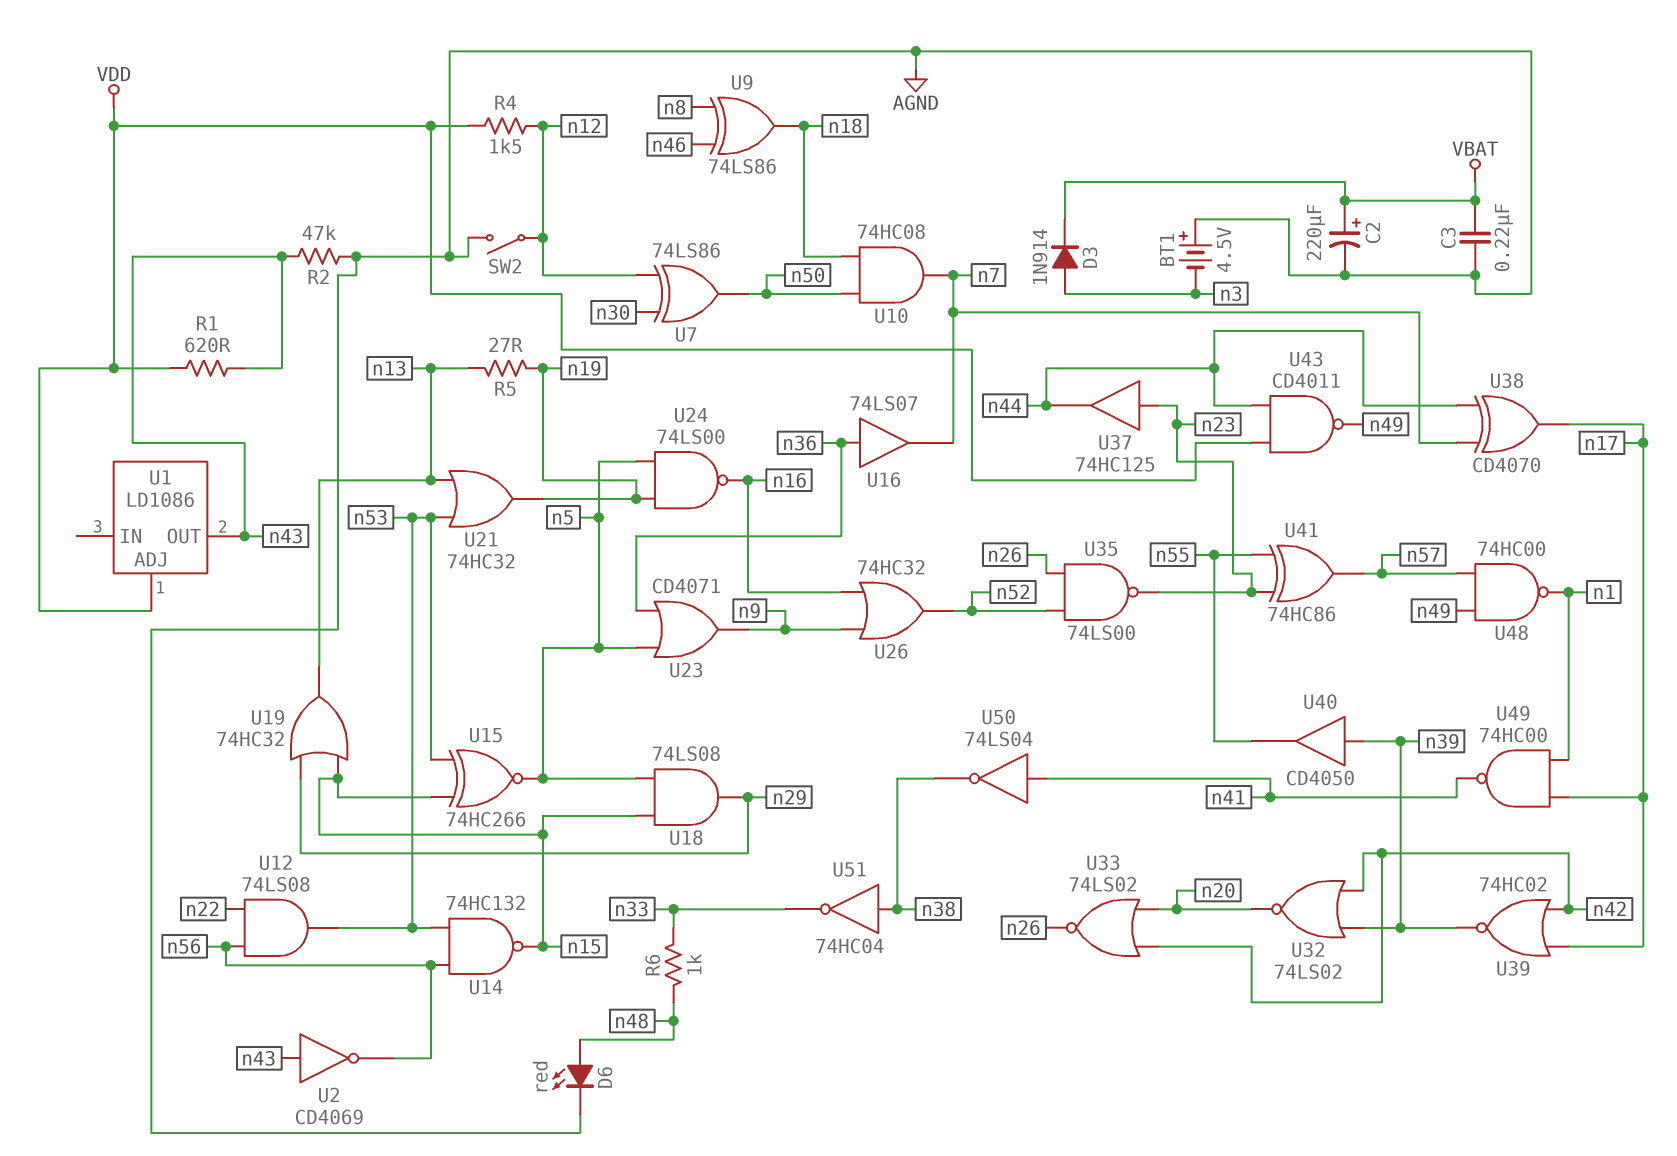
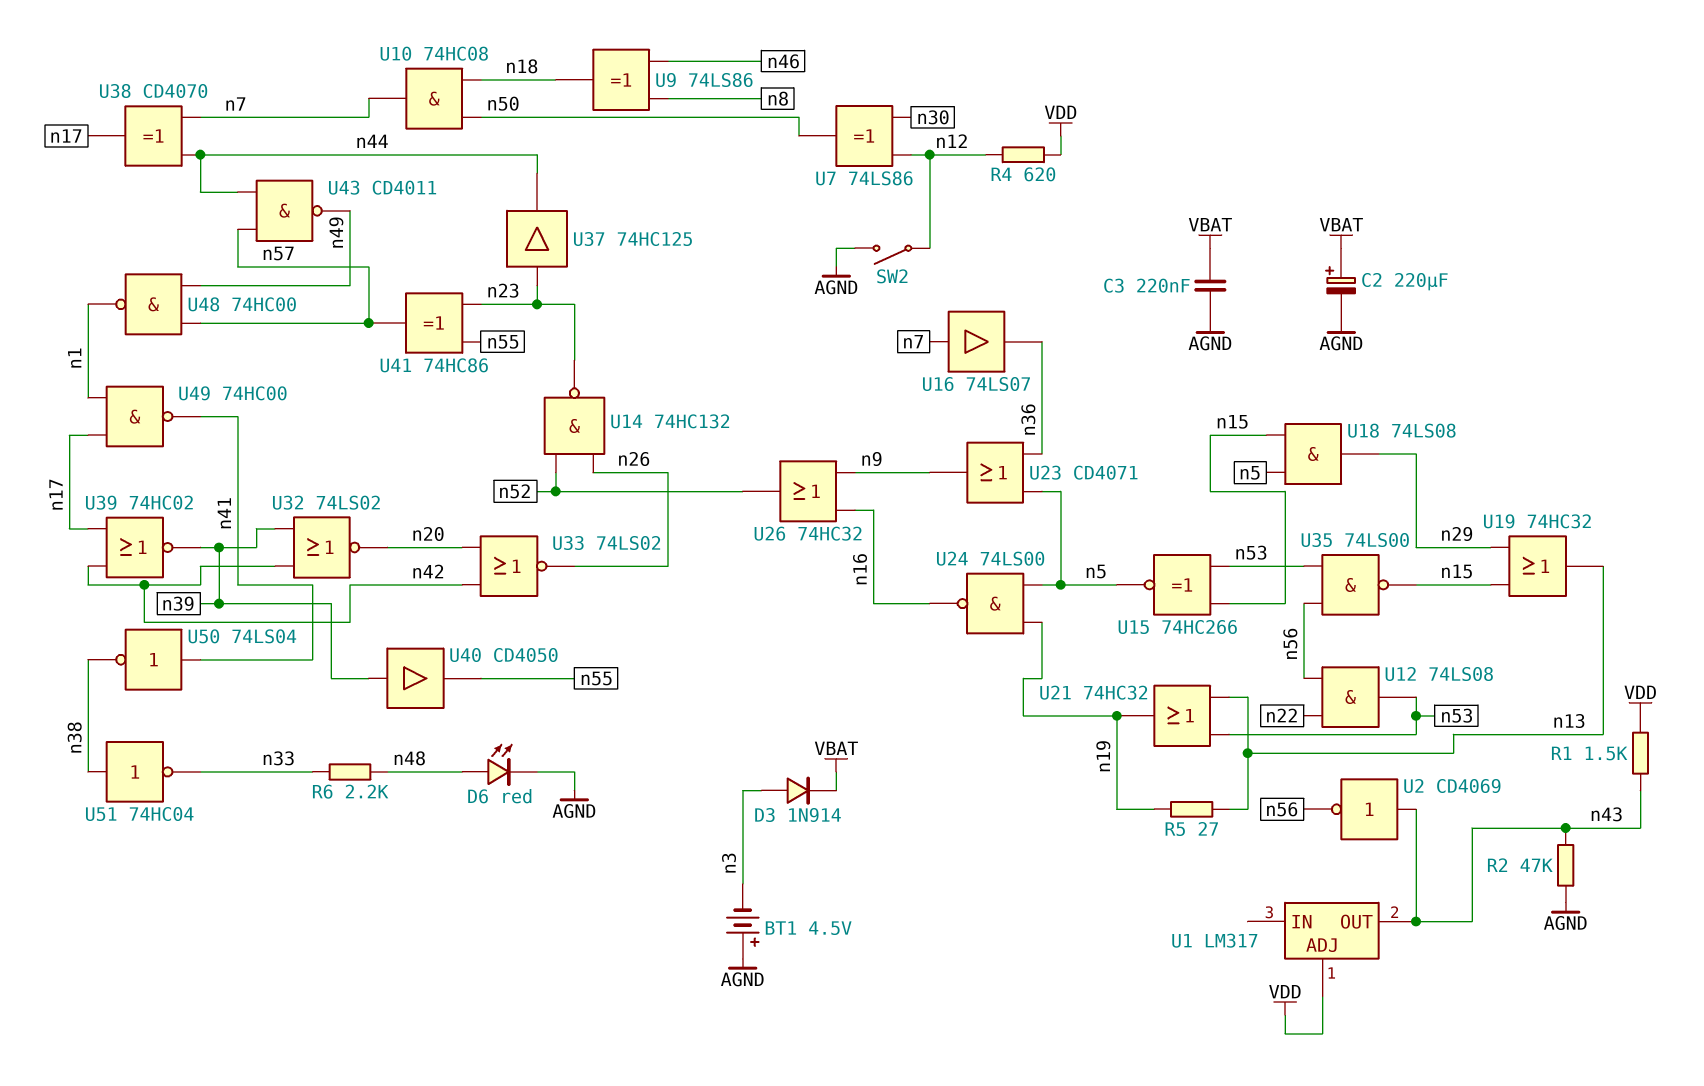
R1: 620 (VDD, n43) -> 1.5k (VDD, n43)
R4: 1.5k (VDD, n12) -> 620 (VDD, n12)
R6: 1k (n33, n48) -> 2.2k (n33, n48)
U1: LD1086 -> LM317
U14: NAND 74HC132 (in n53, in n56, out n15) -> NAND 74HC132 (in n26, in n52, out n23)
U16: buffer 74LS07 (in n36, out n7) -> buffer 74LS07 (in n7, out n36)
U35: NAND 74LS00 (in n26, in n52, out n23) -> NAND 74LS00 (in n53, in n56, out n15)
U43: NAND CD4011 (in VDD, in n44, out n49) -> NAND CD4011 (in n44, in n57, out n49)

